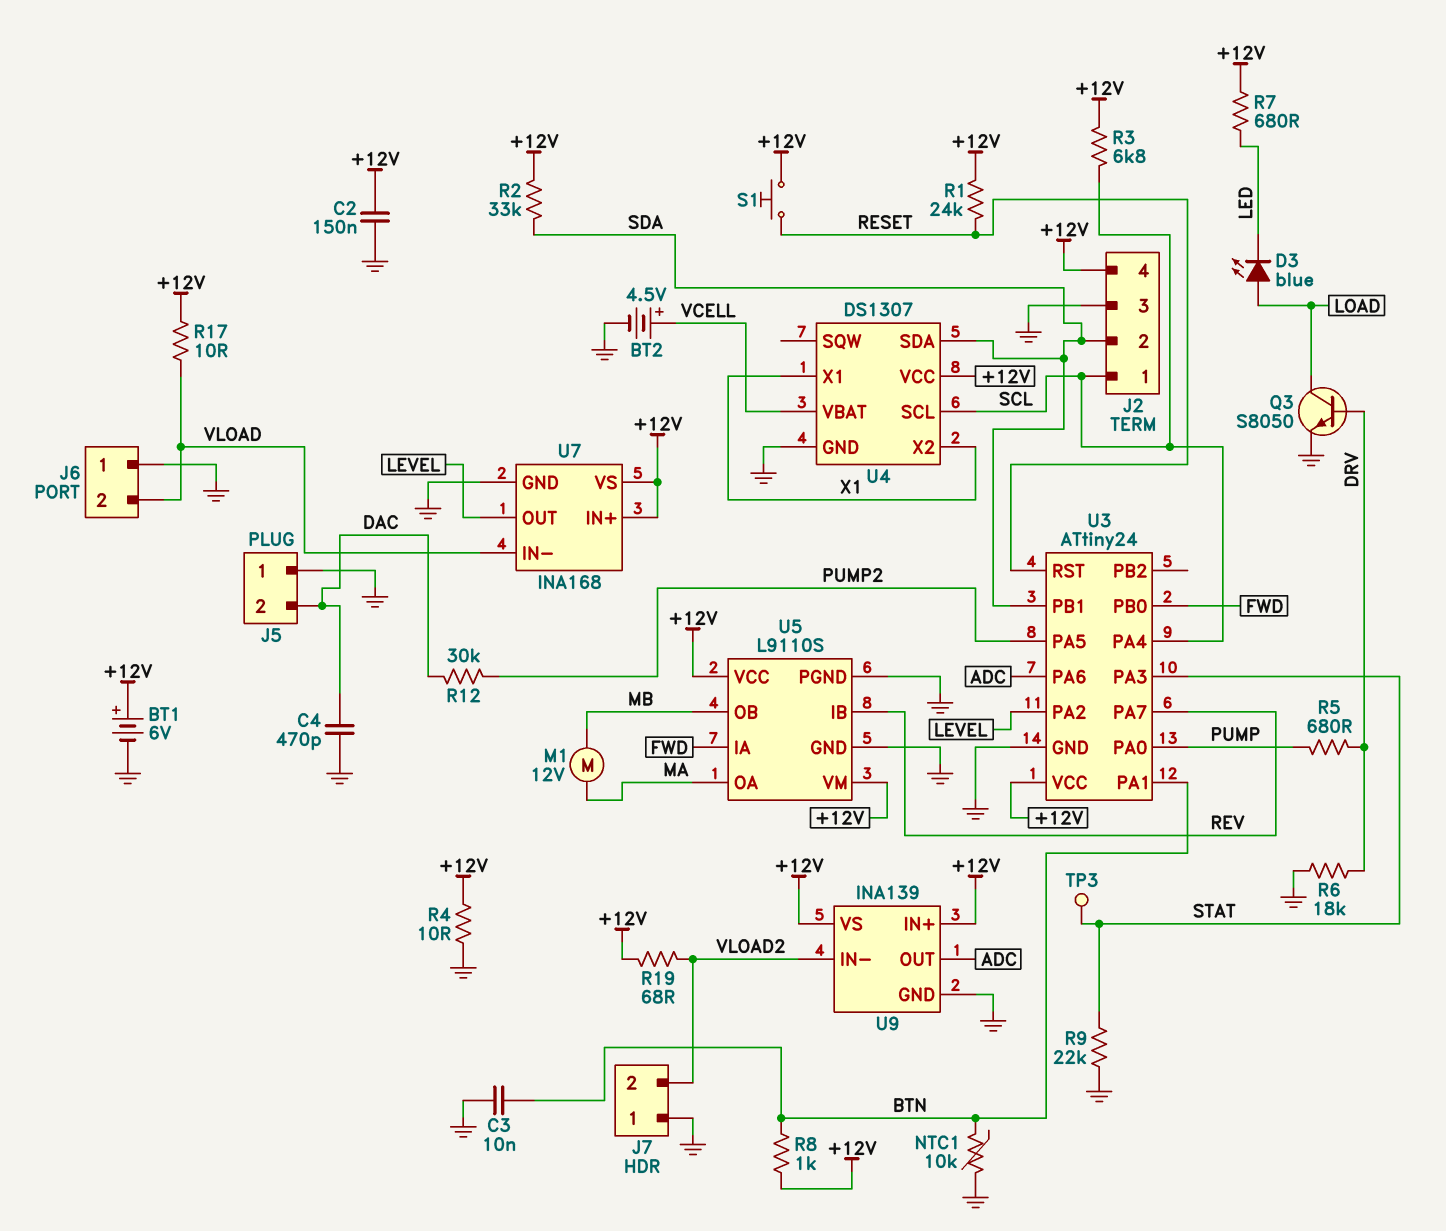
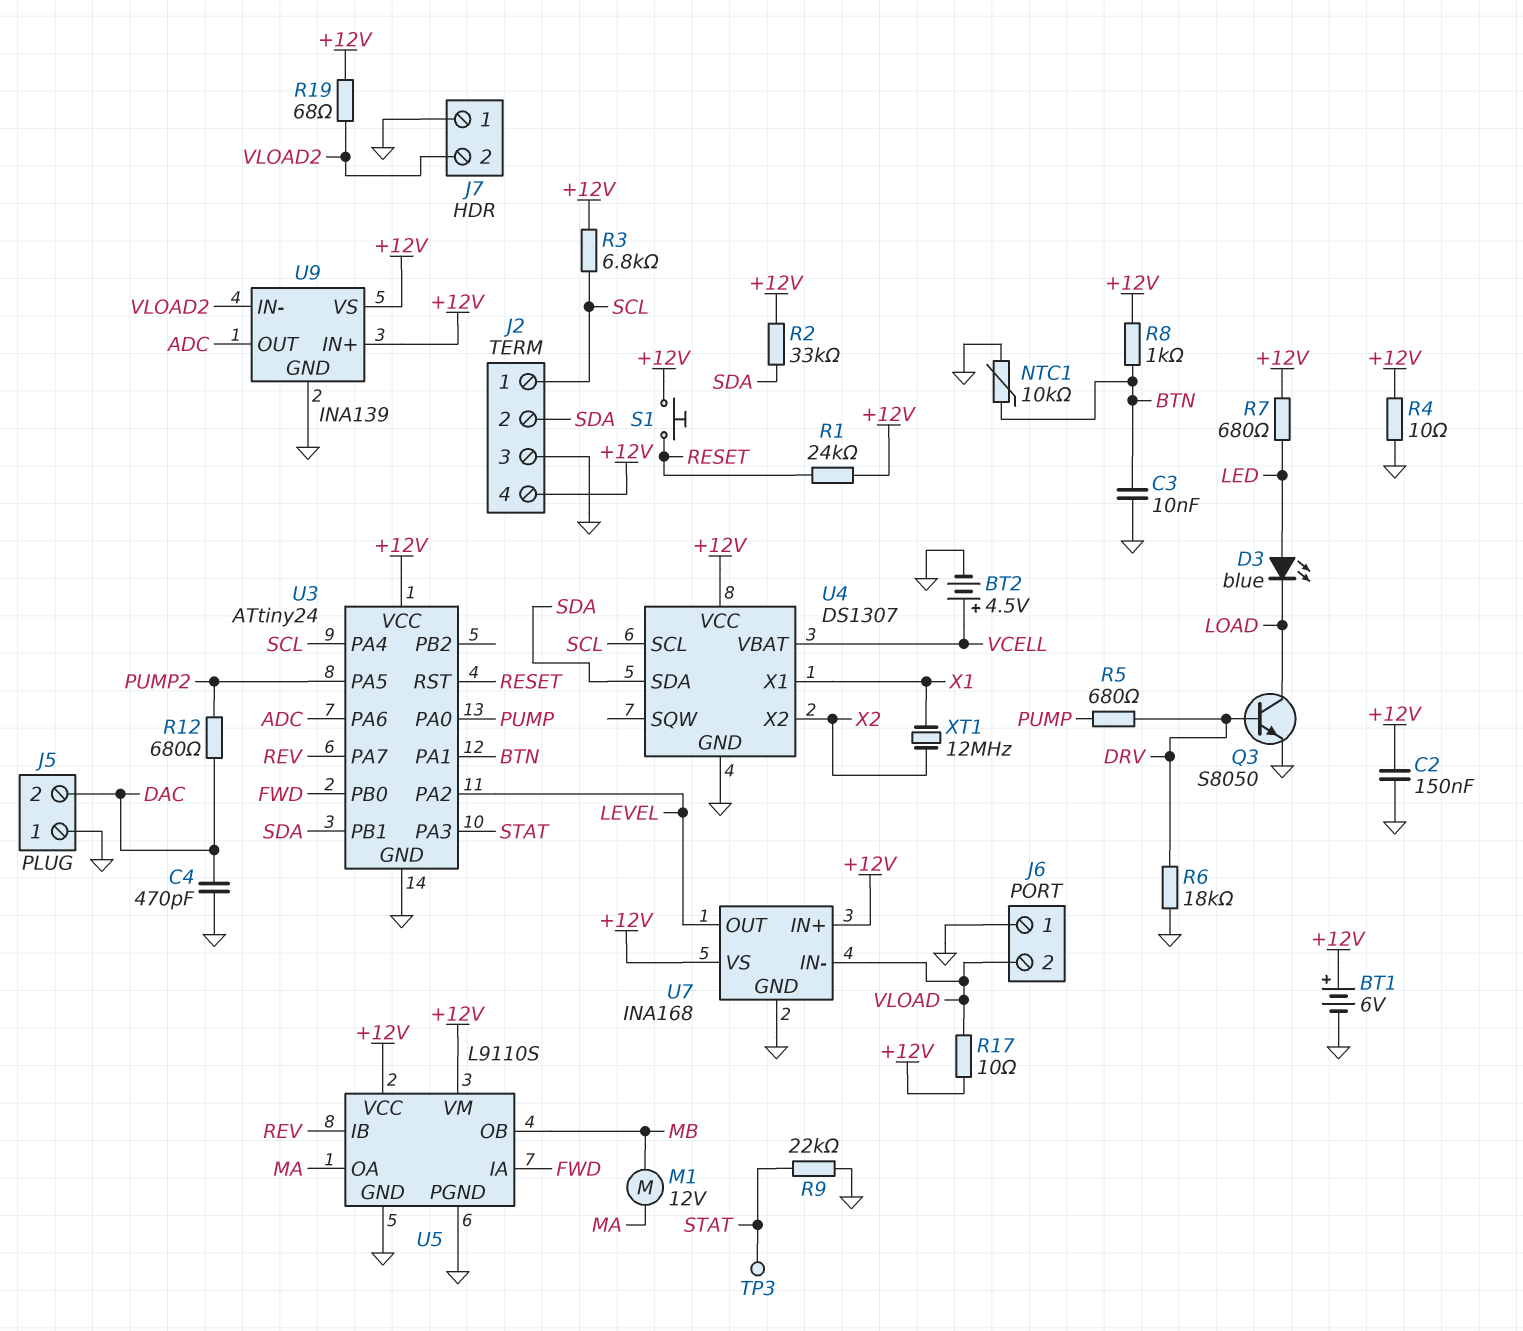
D3: LED blue (A LOAD, K LED) -> LED blue (A LED, K LOAD)
R12: 30k (DAC, PUMP2) -> 680 (DAC, PUMP2)
U4 pin X2: X1 -> X2
XT1: none -> 12MHz (X1, X2)

